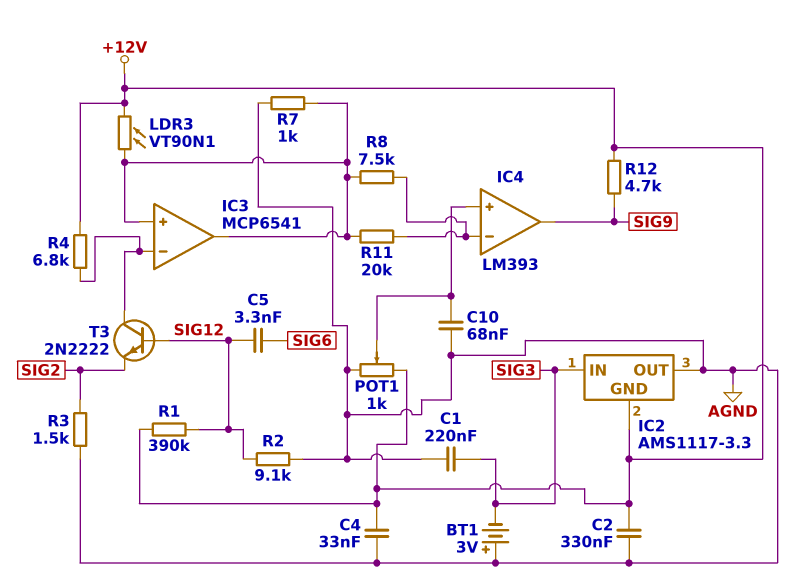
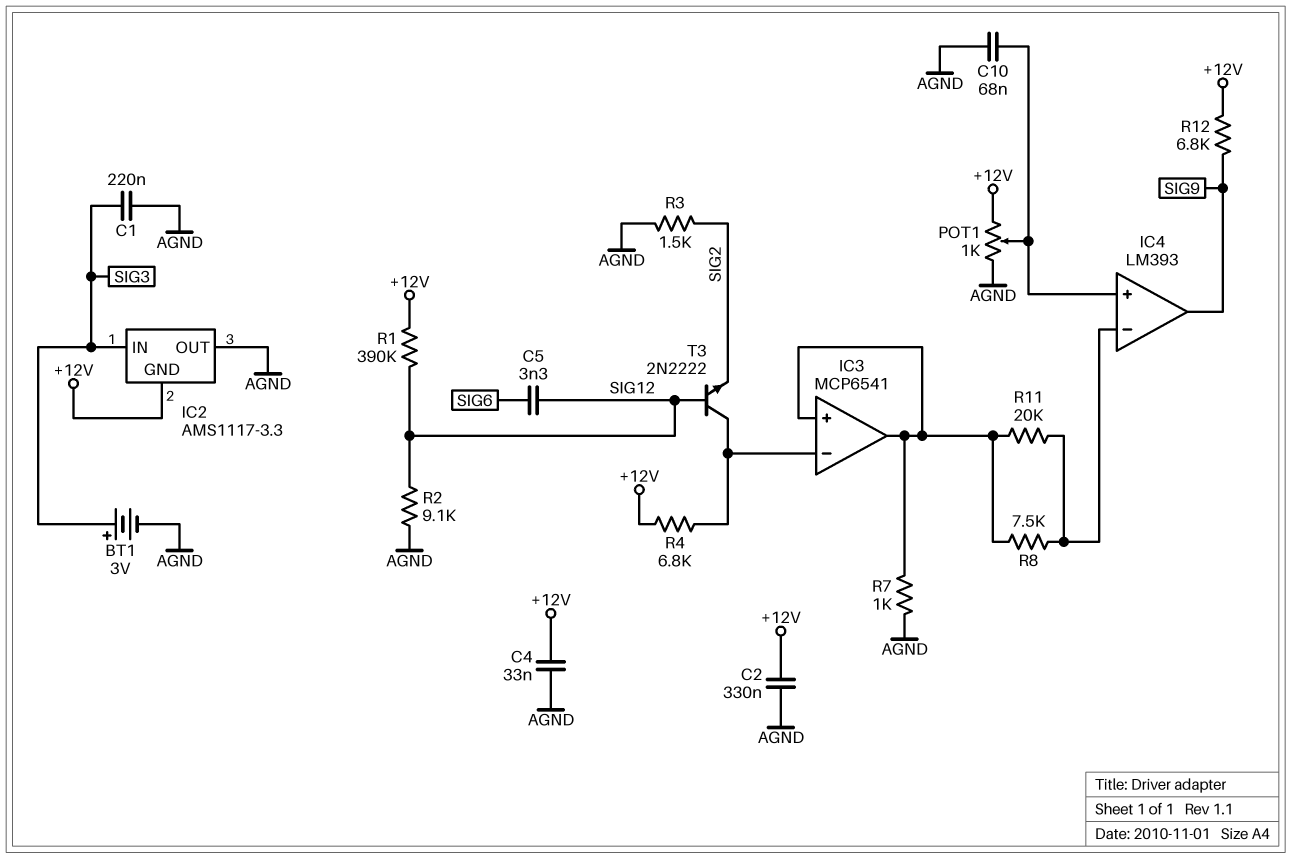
BT1: 3V (plus AGND, minus SIG3) -> 3V (plus SIG3, minus AGND)
LDR3: VT90N1 (+12V, IC3/in+) -> none
R12: 4.7k (+12V, SIG9) -> 6.8k (+12V, SIG9)

